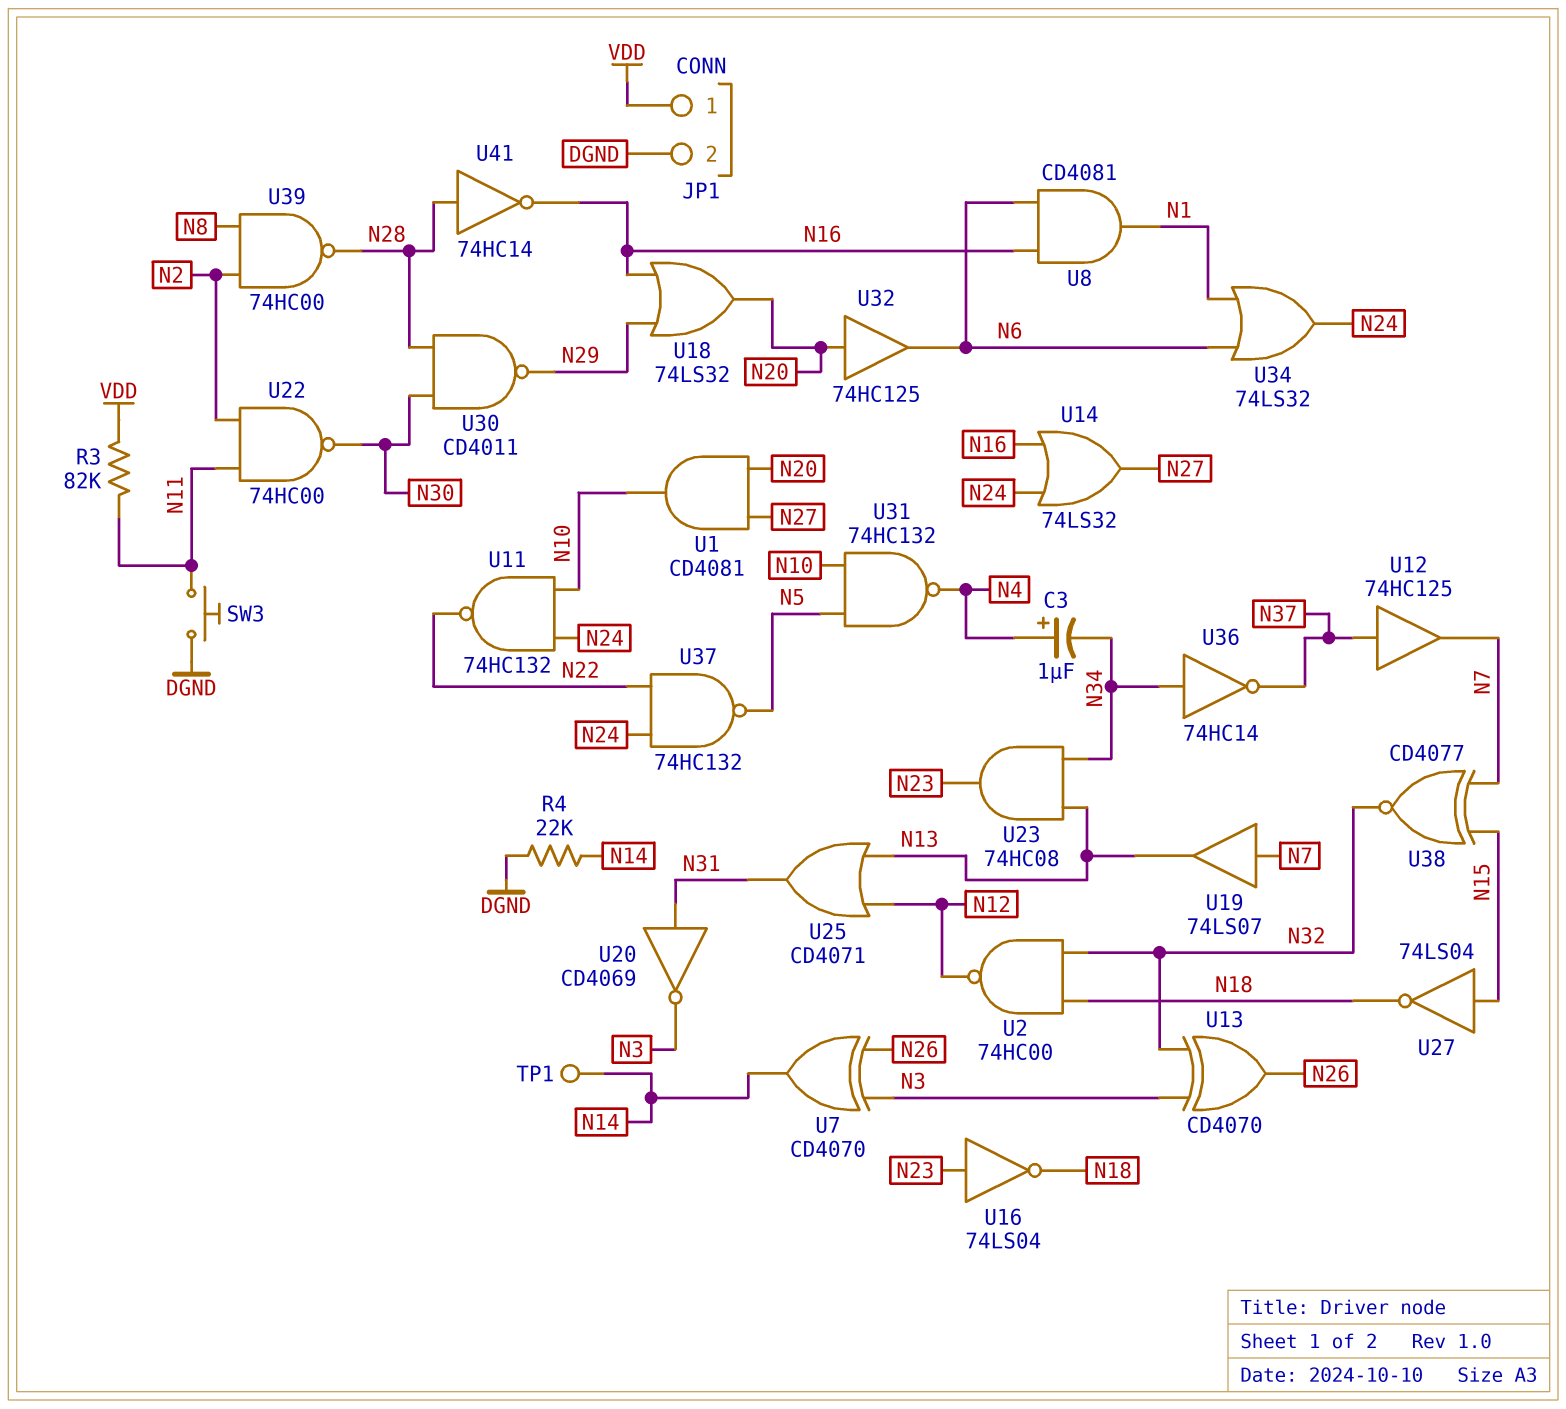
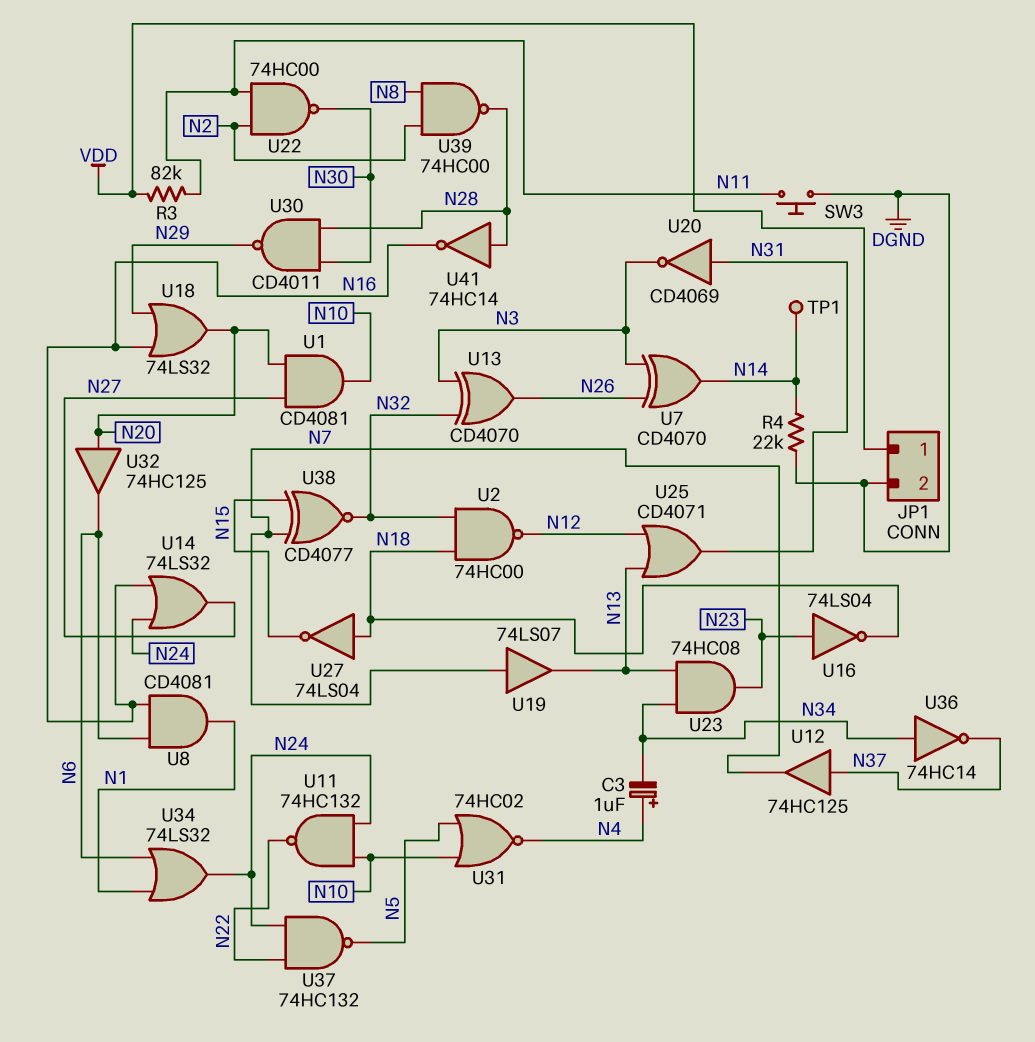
U27: NOT 74LS04 (in N15, out N18) -> NOT 74LS04 (in N18, out N15)
U31: NAND 74HC132 (in N5, in N10, out N4) -> NOR 74HC02 (in N5, in N10, out N4)

